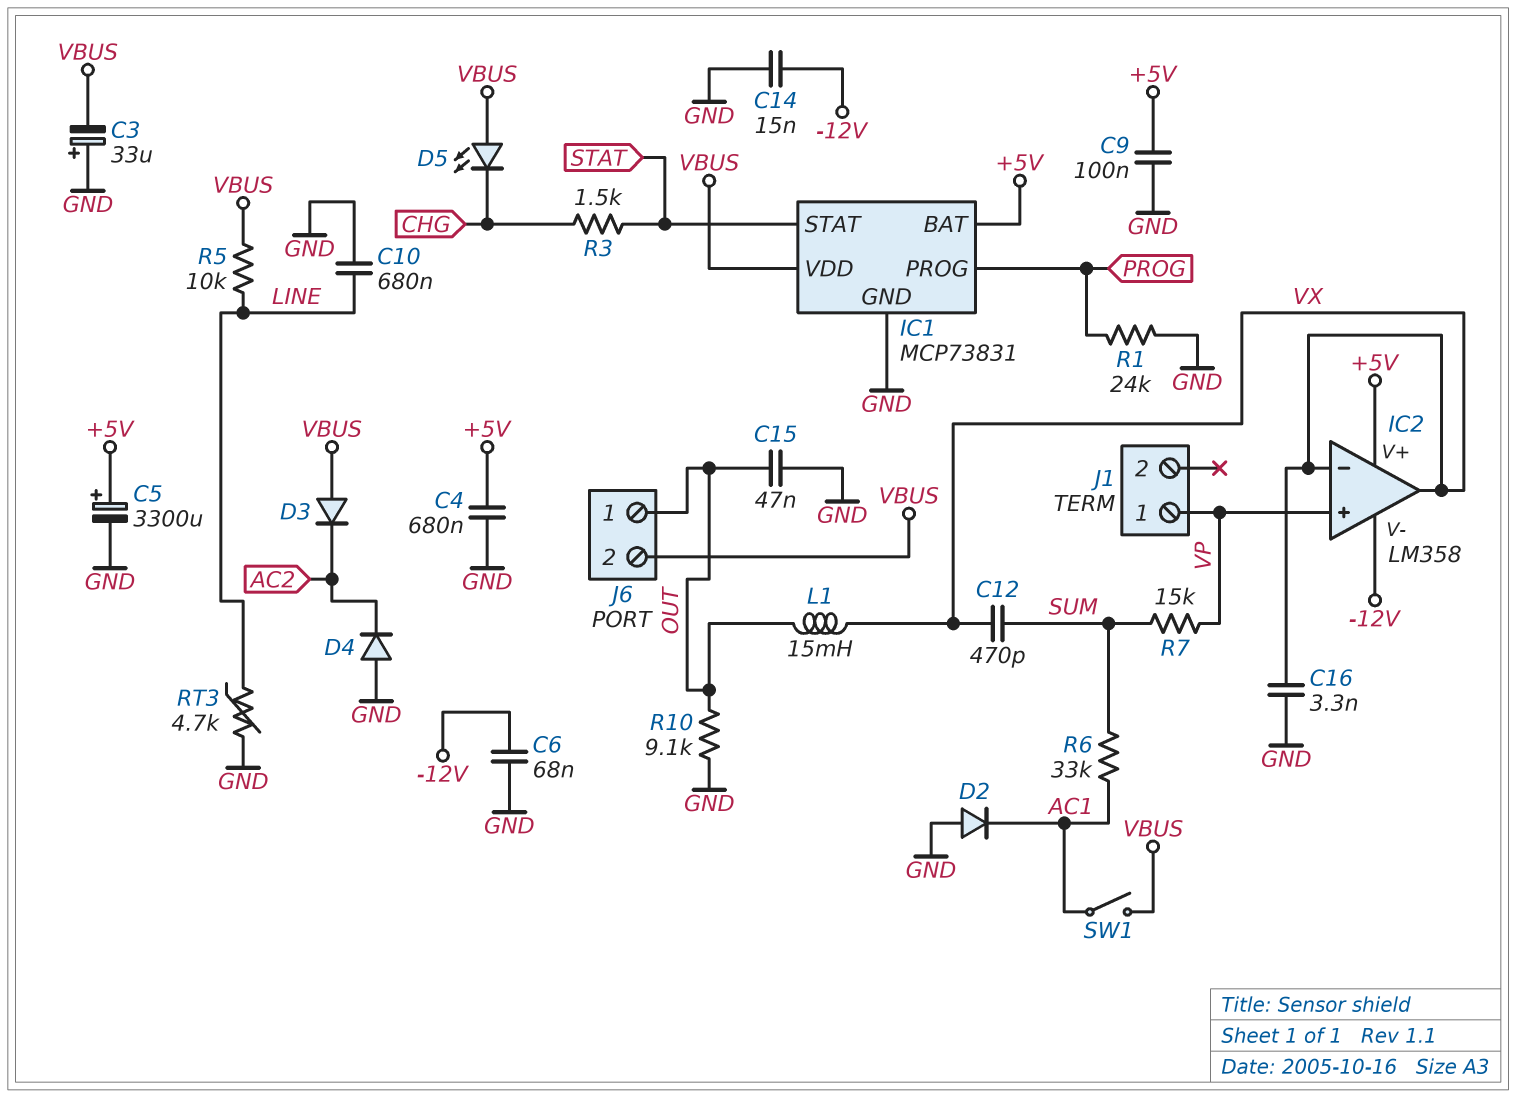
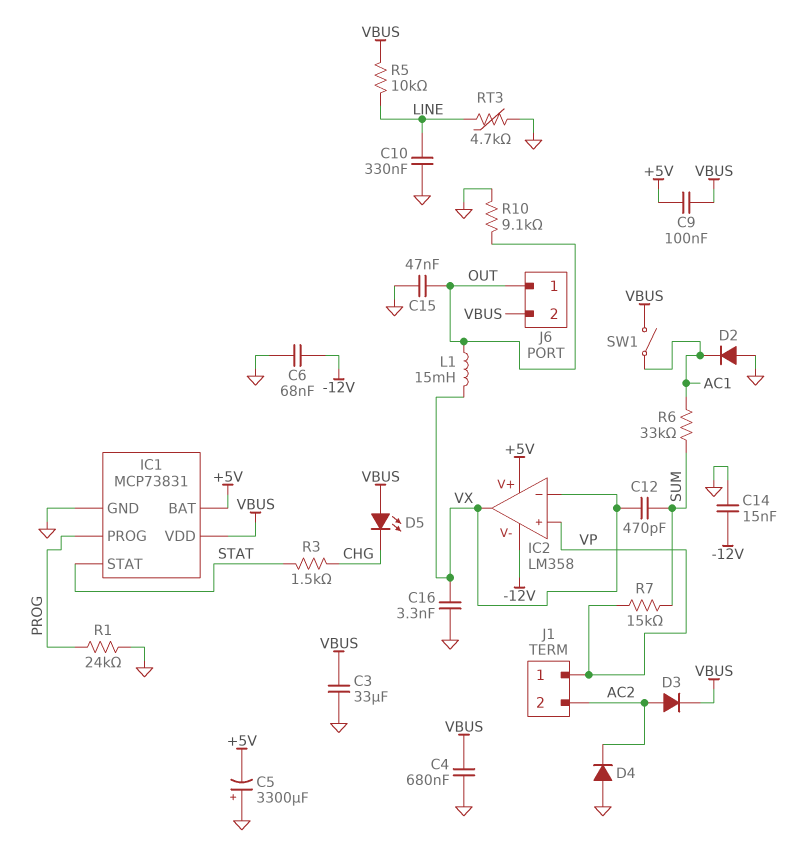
C3: 33uF (plus GND, minus VBUS) -> 33uF (GND, VBUS)
C4: 680nF (+5V, GND) -> 680nF (GND, VBUS)
C5: 3300uF (plus +5V, minus GND) -> 3300uF (plus GND, minus +5V)
C9: 100nF (+5V, GND) -> 100nF (+5V, VBUS)
C10: 680nF (GND, LINE) -> 330nF (GND, LINE)
D3: diode (A VBUS, K AC2) -> diode (A AC2, K VBUS)
J1 pin 2: none -> AC2

